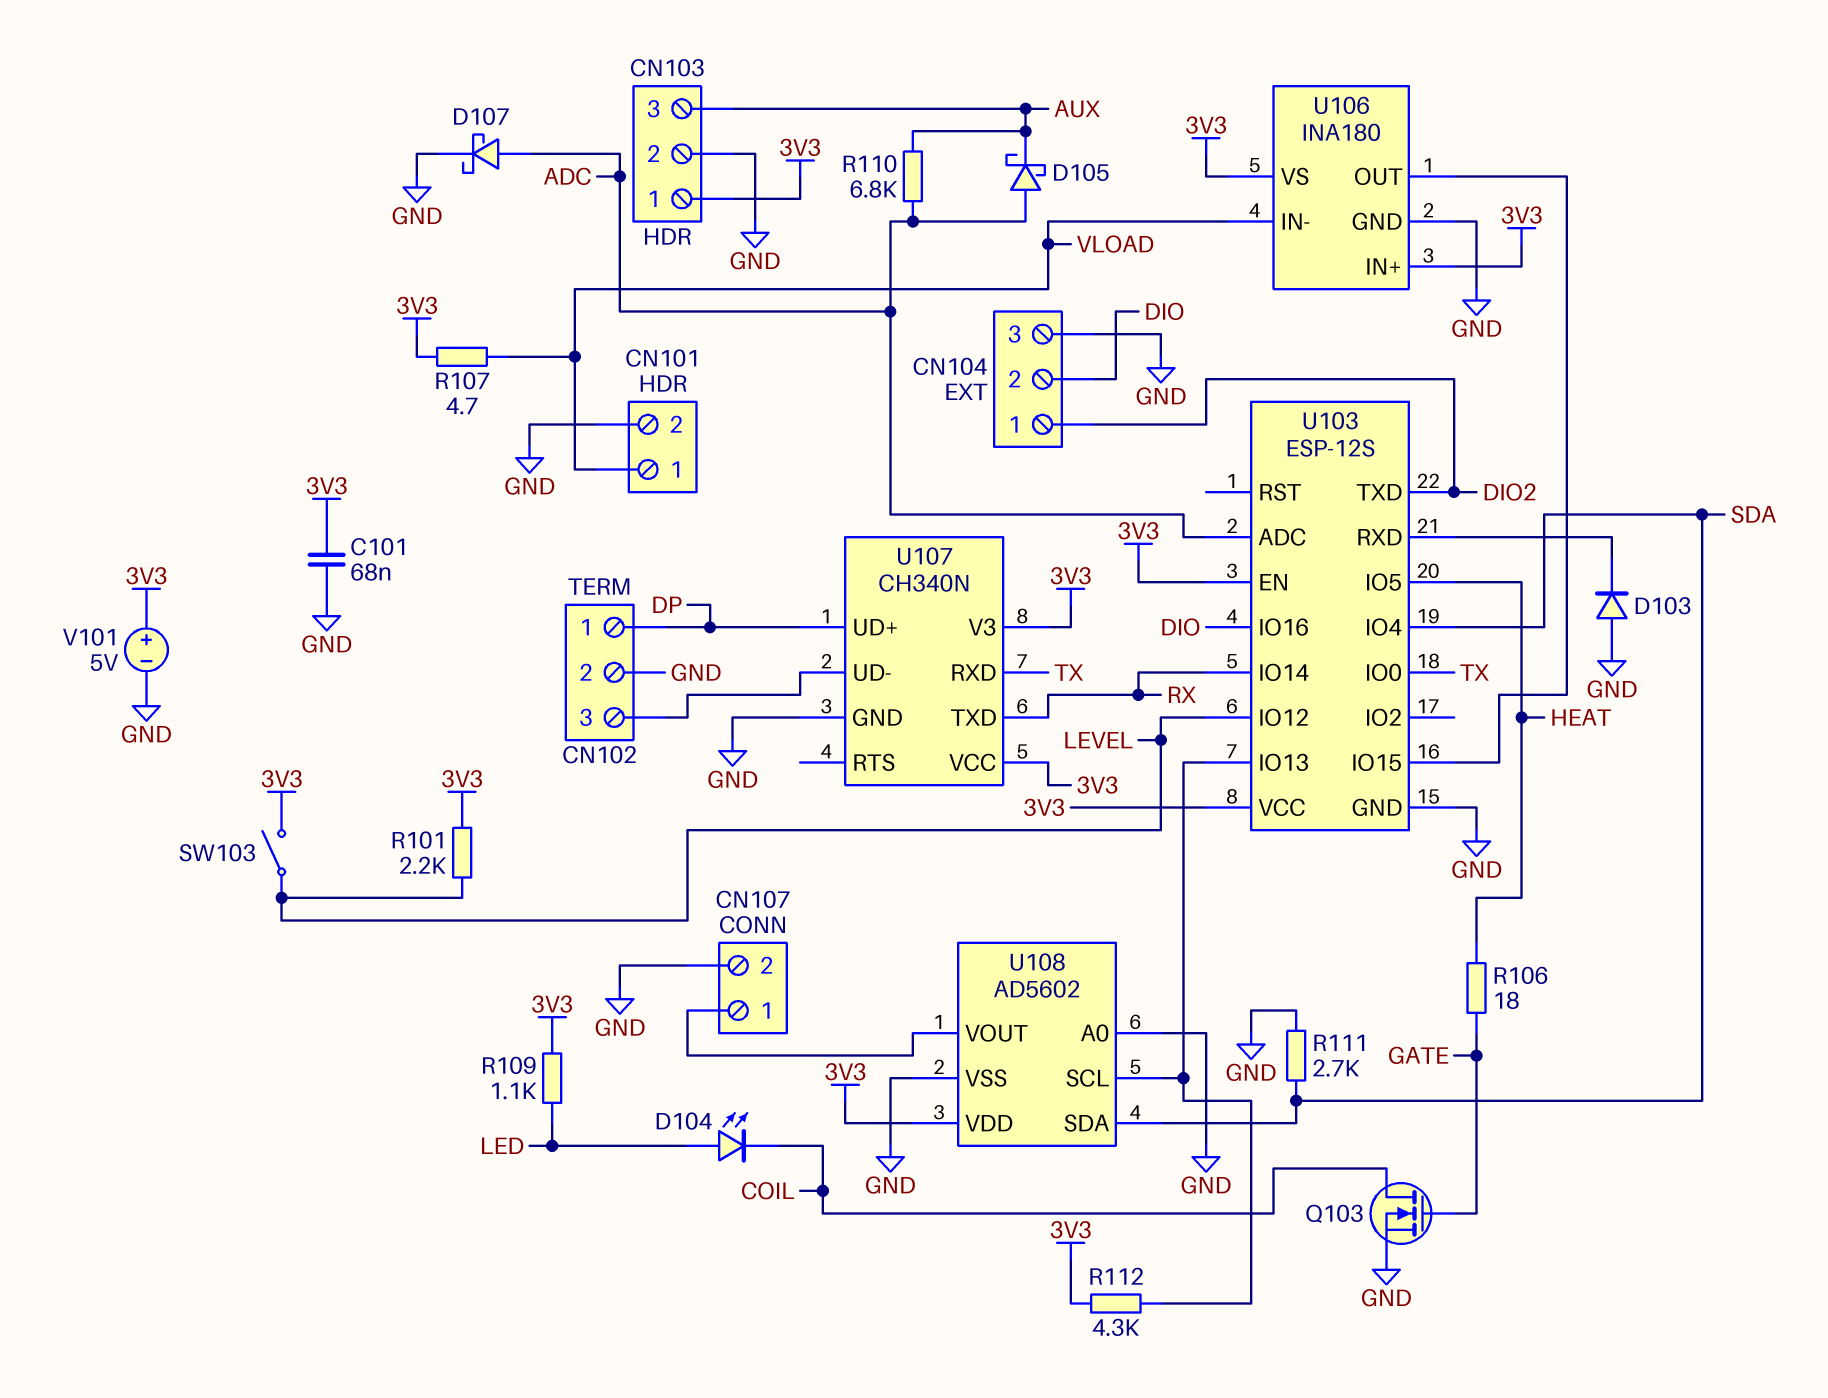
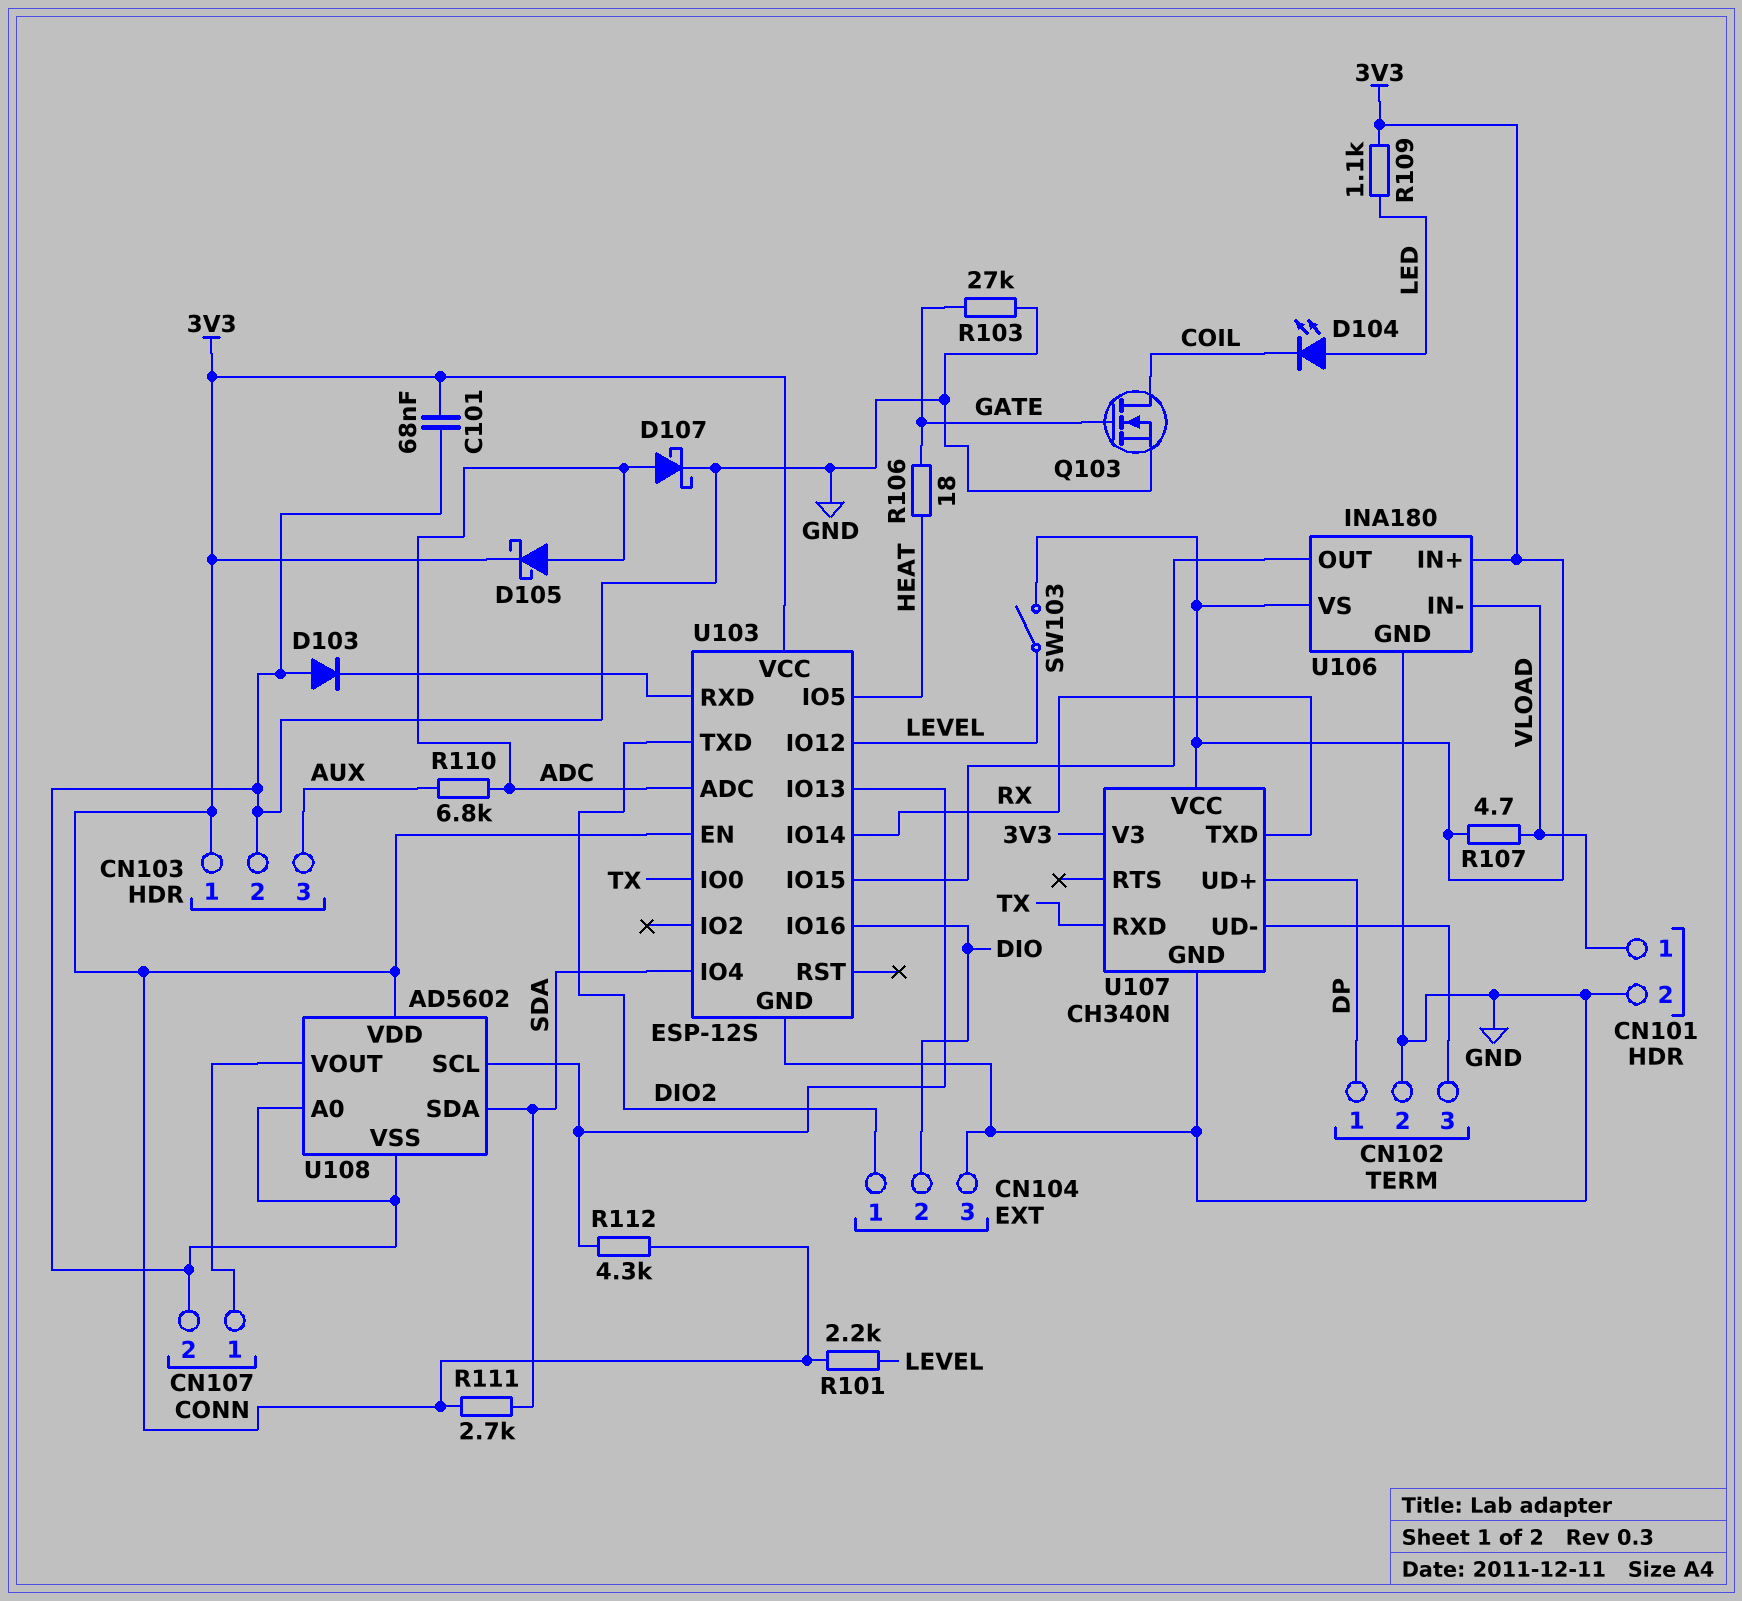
D105: schottky (A ADC, K AUX) -> schottky (A ADC, K 3V3)
R103: none -> 27k (GATE, GND)
R111: 2.7k (GND, SDA) -> 2.7k (3V3, SDA)
V101: 5V (plus 3V3, minus GND) -> none

